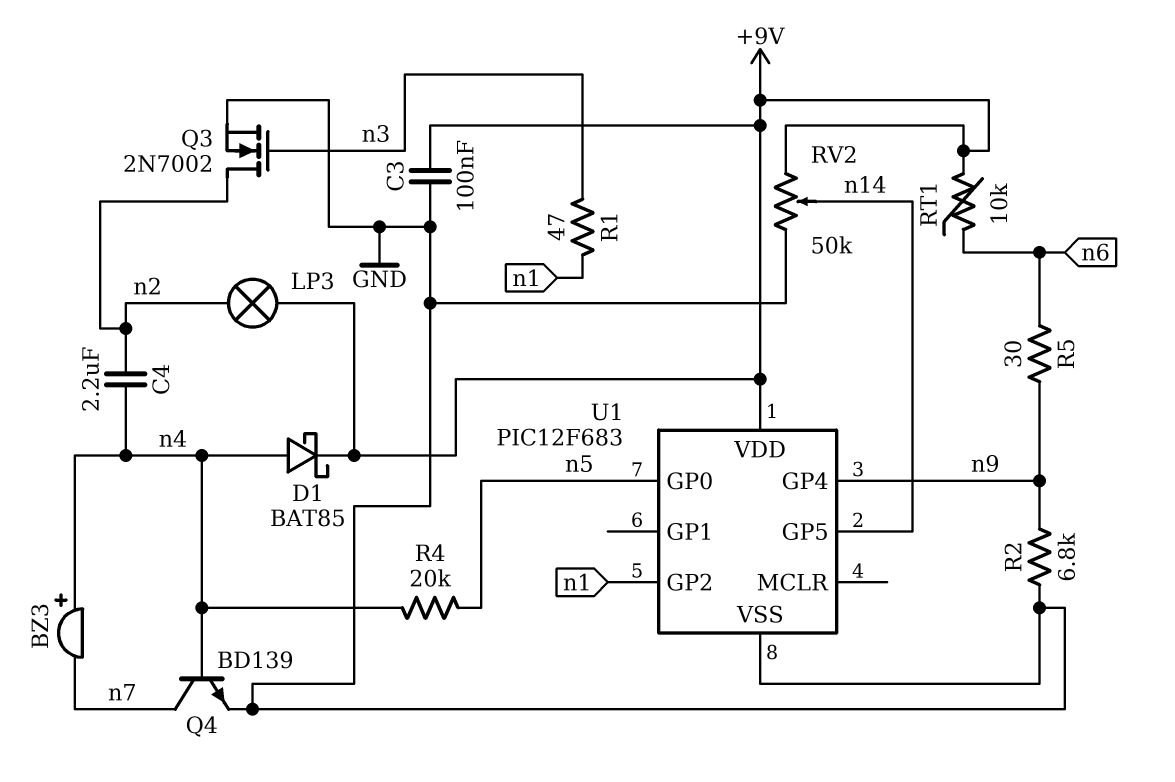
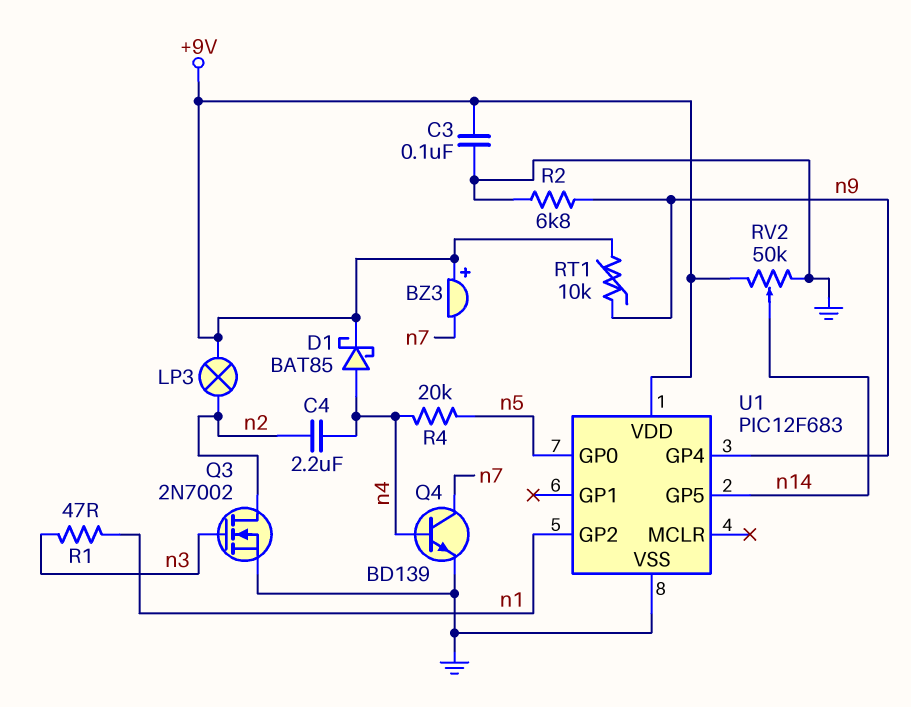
BZ3: buzzer (plus n4, minus n7) -> buzzer (plus +9V, minus n7)
R5: 30 (n6, n9) -> none
RT1: 10k (+9V, n6) -> 10k (+9V, n9)

